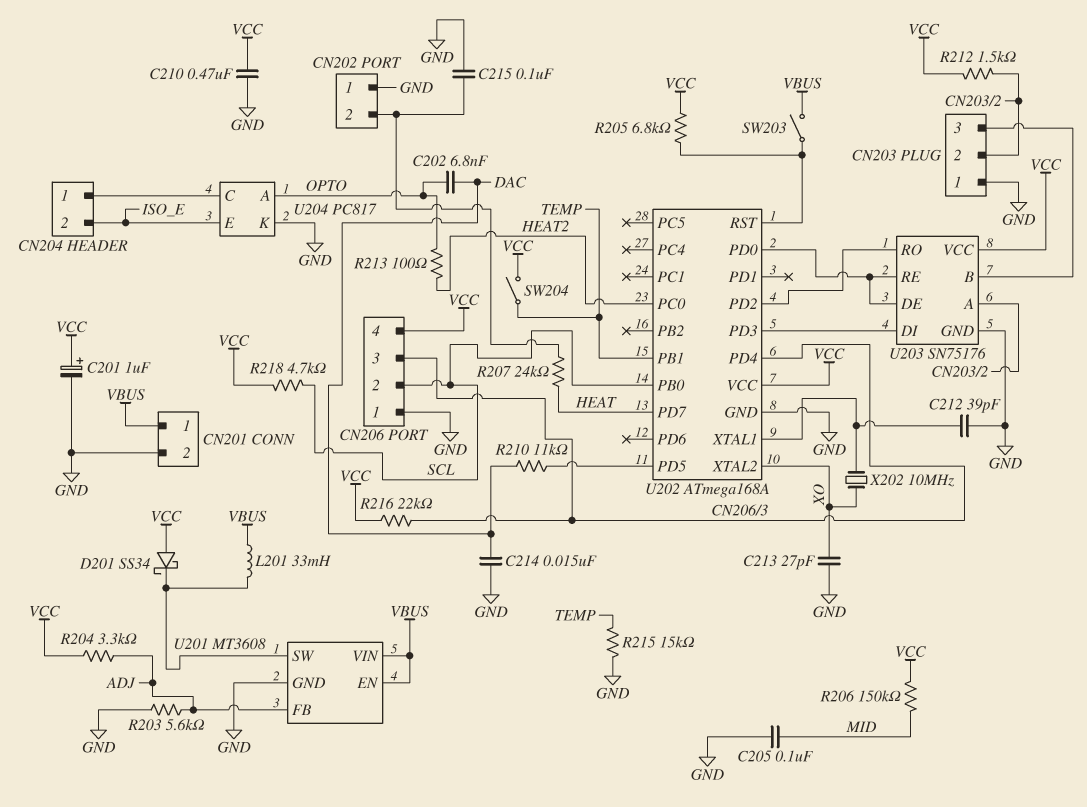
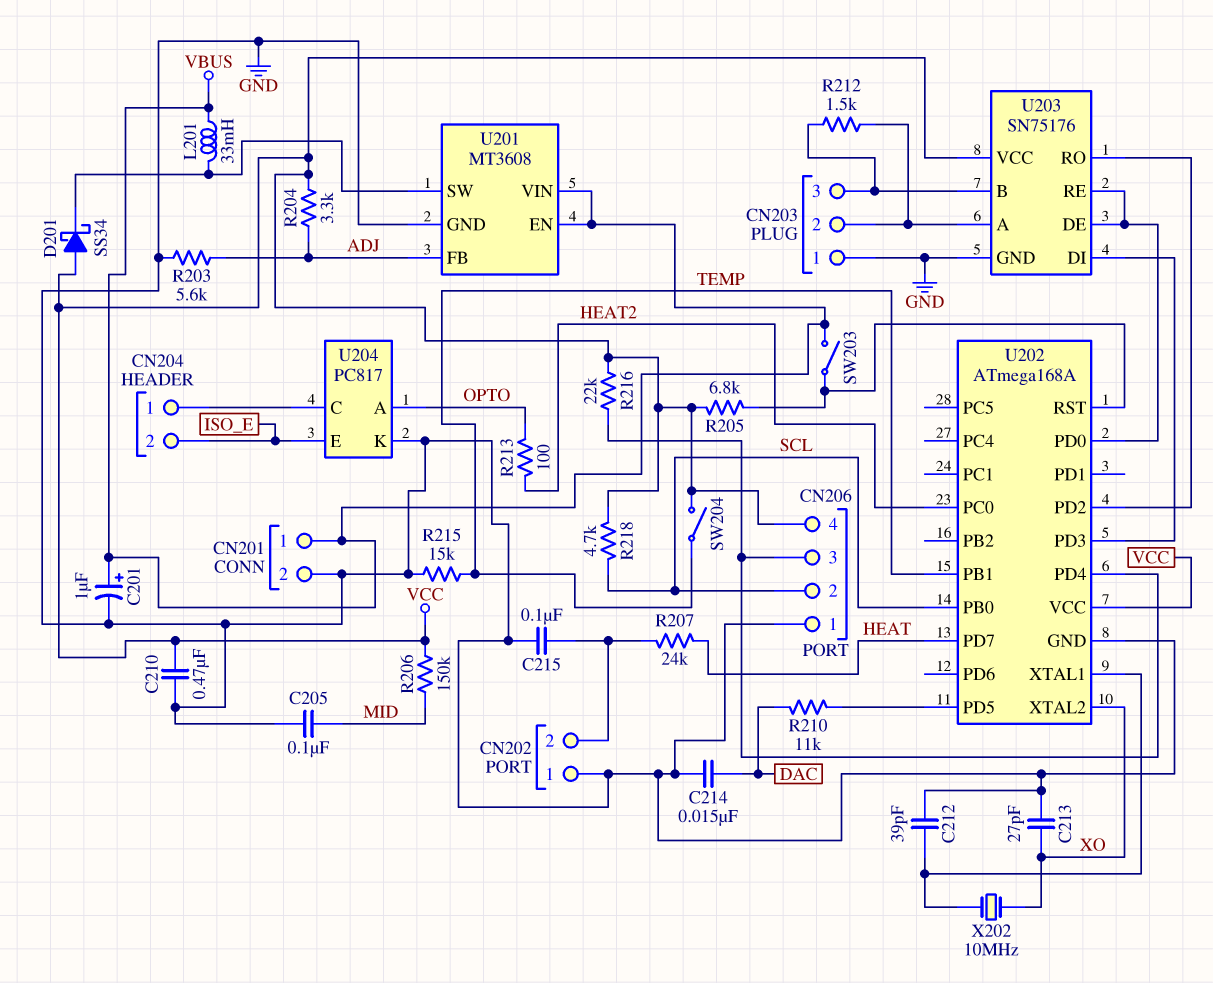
C201: 1uF (plus VCC, minus GND) -> 1uF (plus VBUS, minus GND)
C202: 6.8nF (DAC, OPTO) -> none
R212: 1.5k (CN203/2, VCC) -> 1.5k (CN203/2, CN203/3)

